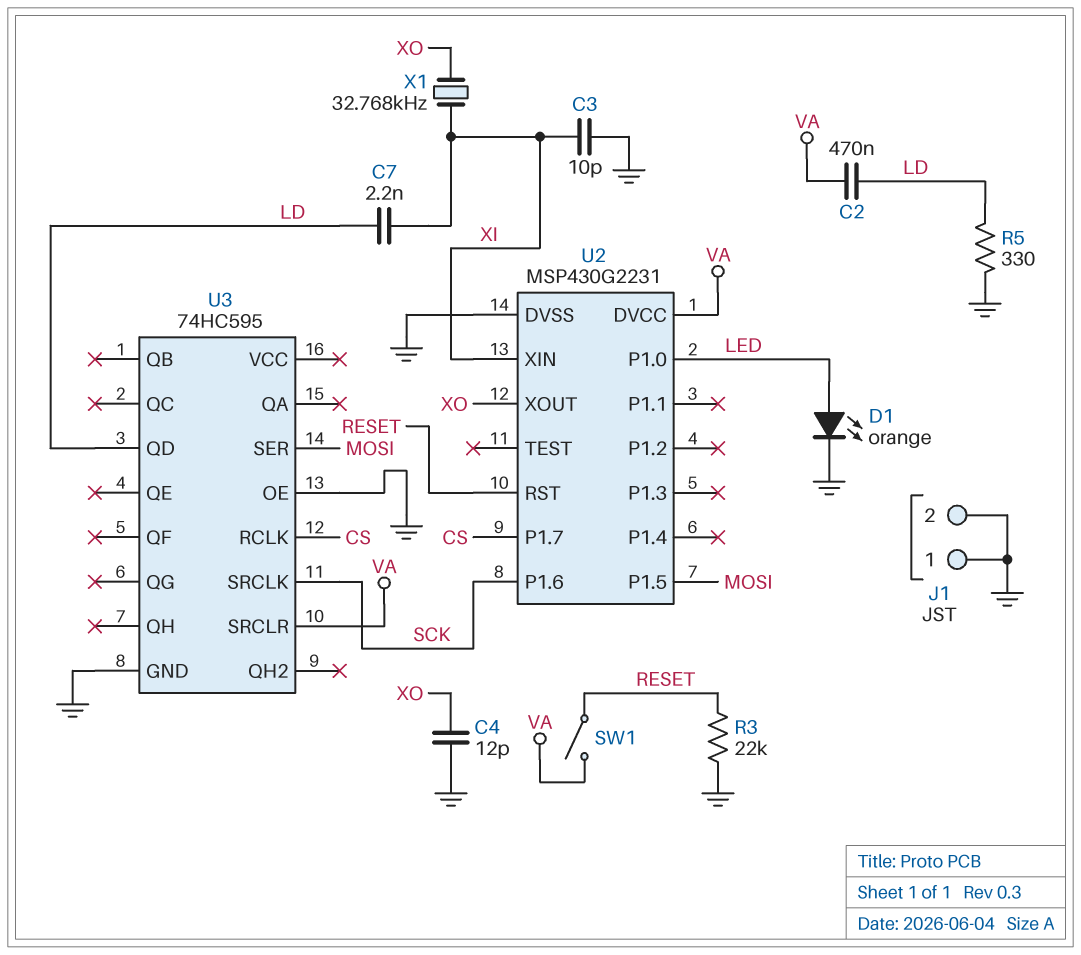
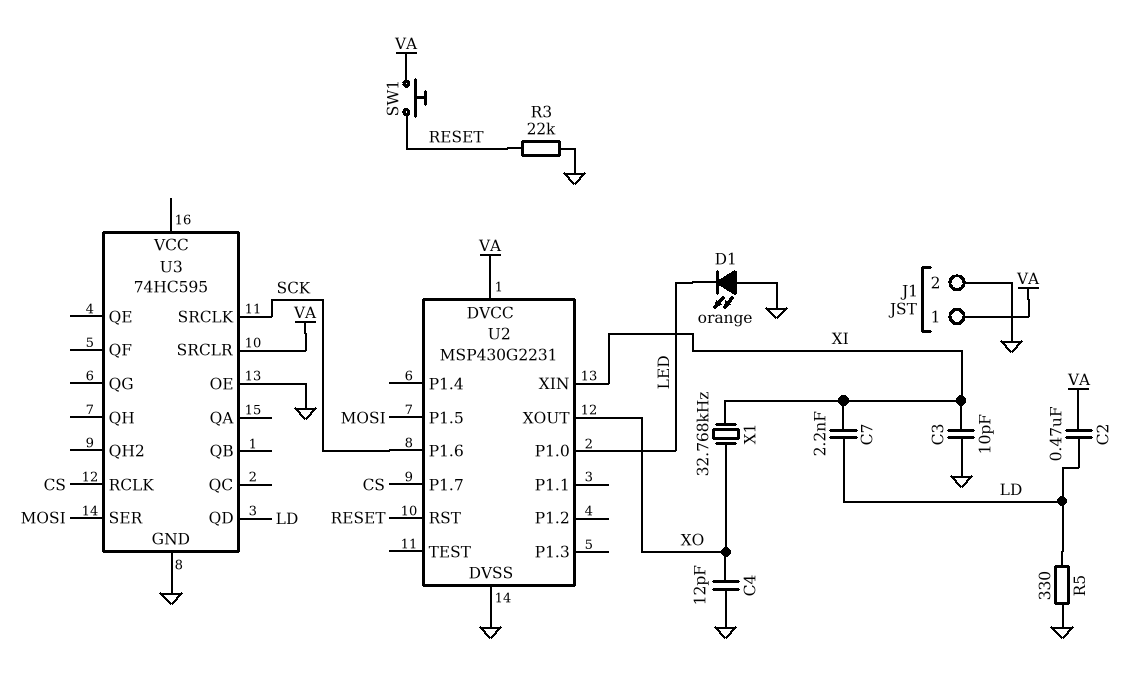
D1: LED orange (A LED, K GND) -> LED orange (A GND, K LED)
J1 pin 1: GND -> VA
SW1: switch (RESET, VA) -> button (RESET, VA)

